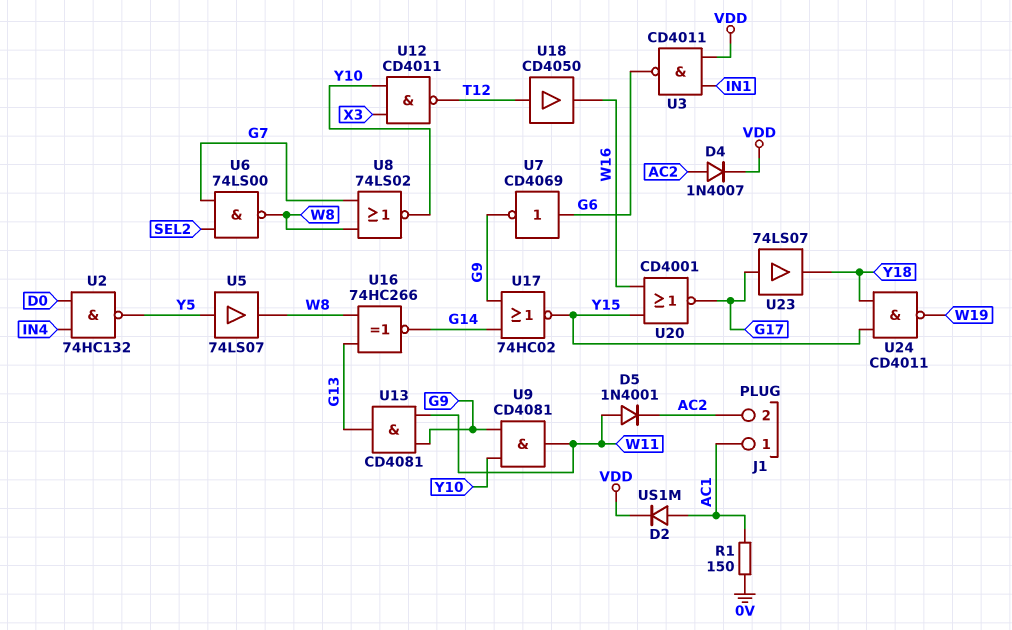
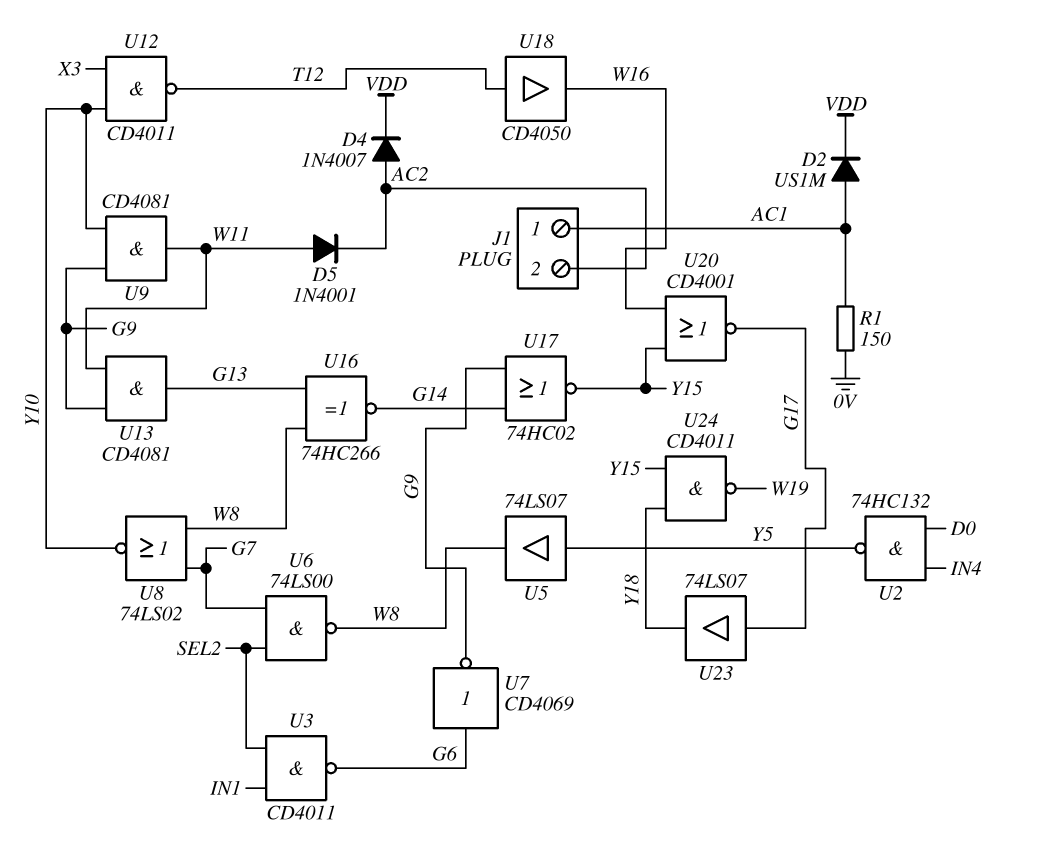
U3: NAND CD4011 (in IN1, in VDD, out G6) -> NAND CD4011 (in IN1, in SEL2, out G6)

